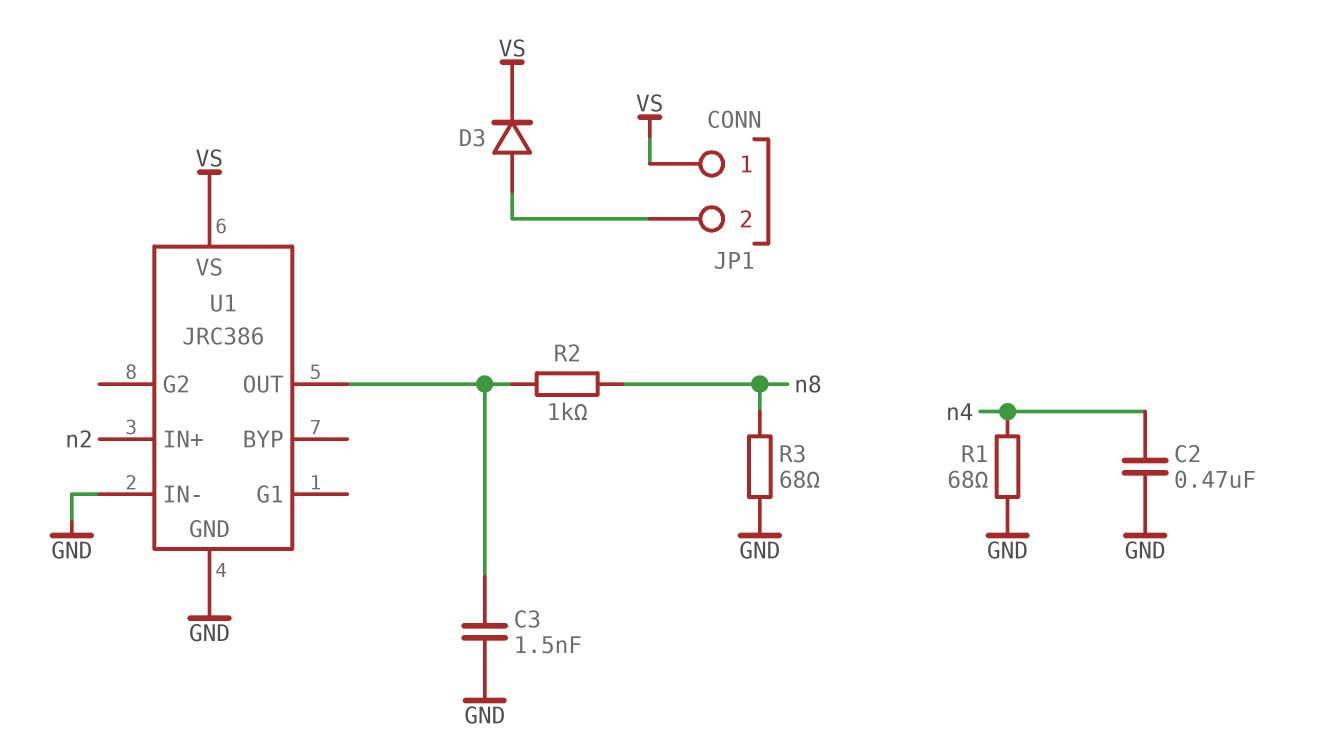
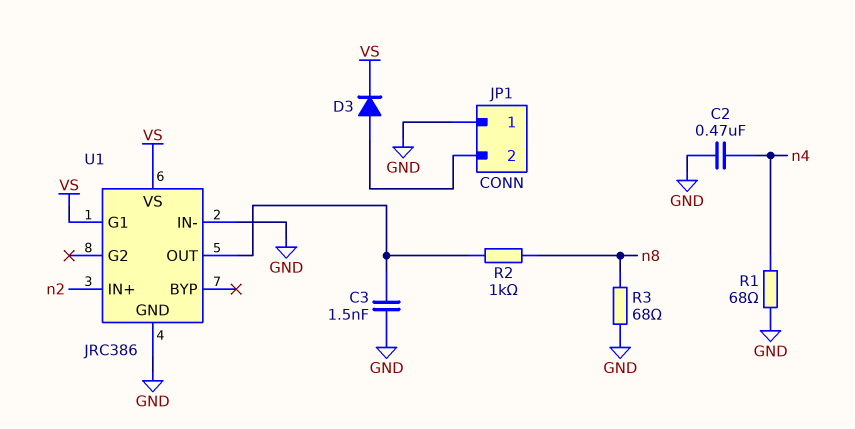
JP1 pin 1: VS -> GND
U1 pin G1: none -> VS

